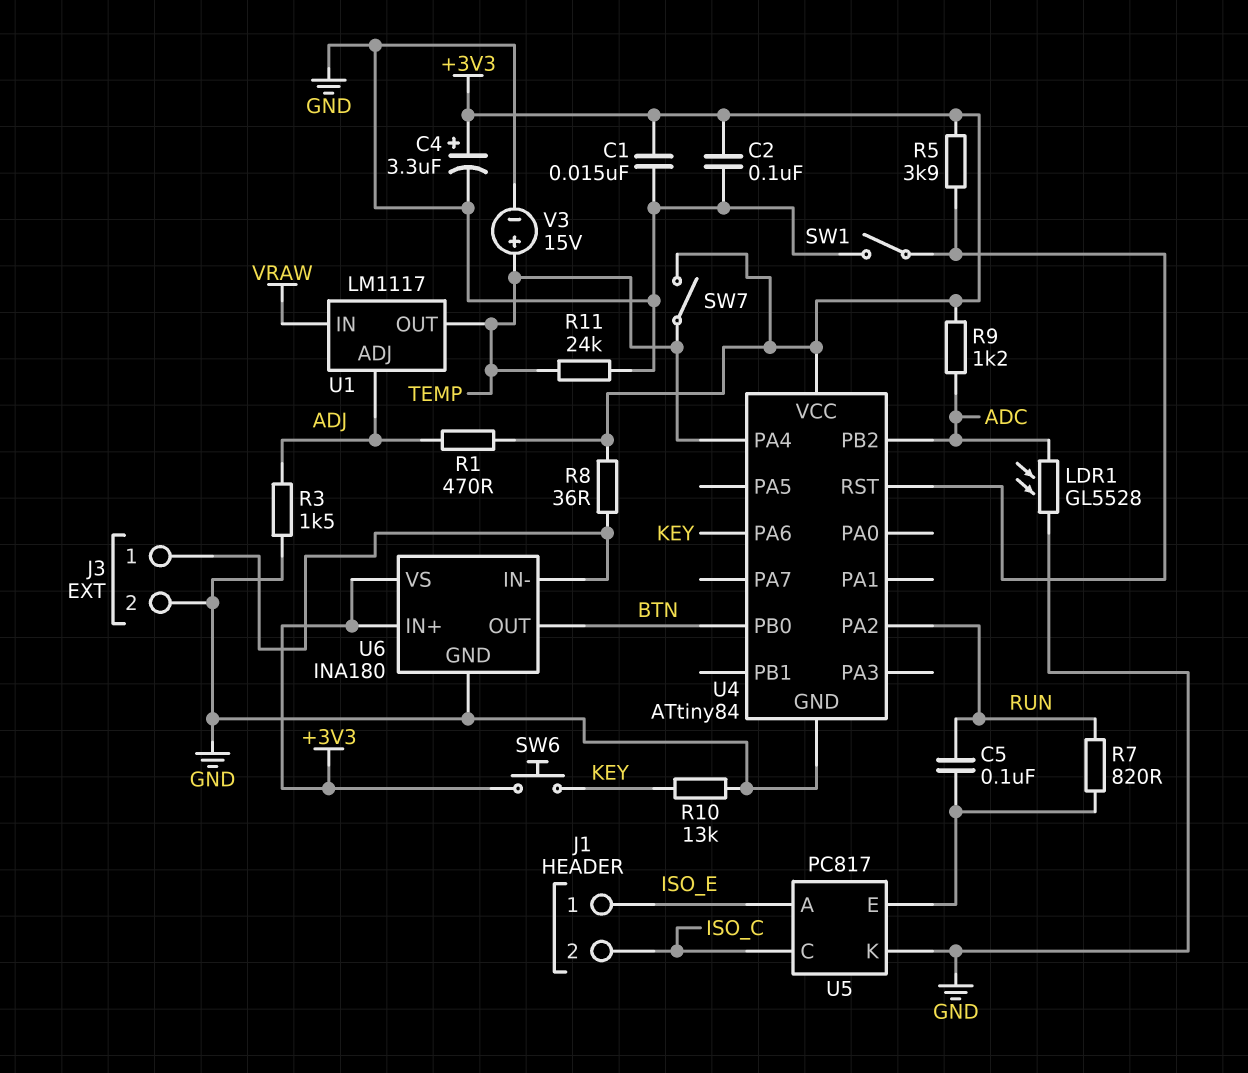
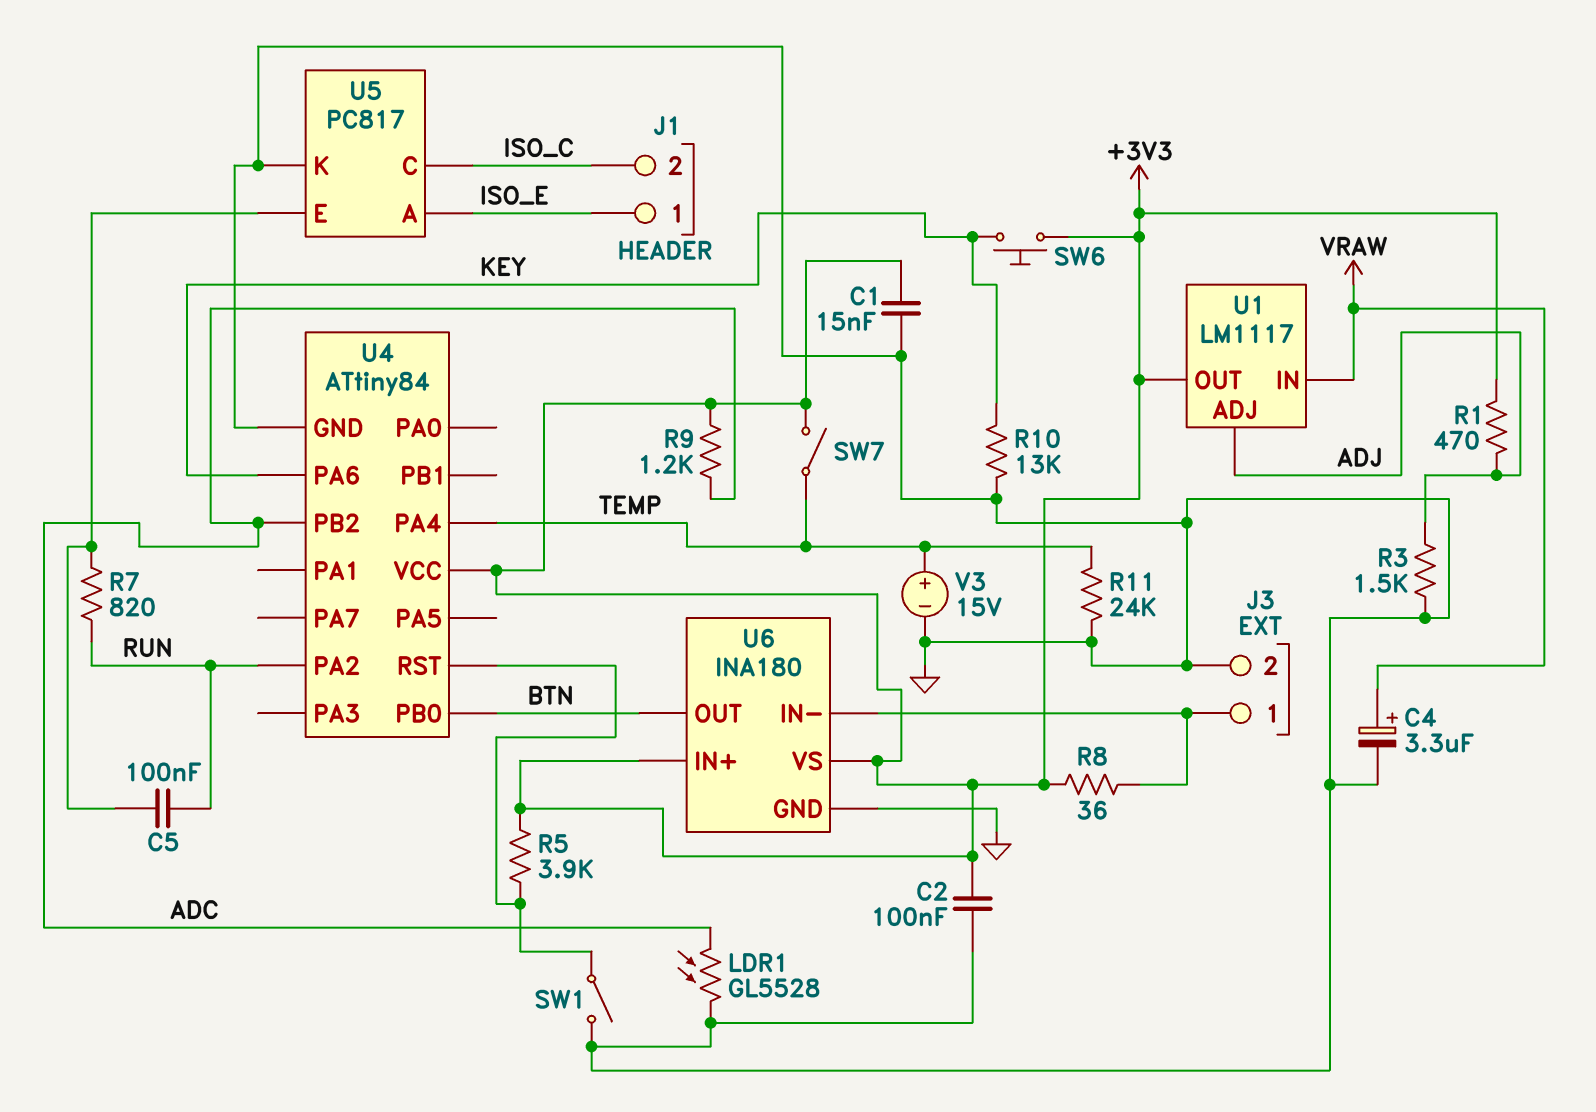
C4: 3.3uF (plus +3V3, minus GND) -> 3.3uF (plus VRAW, minus GND)
U1 pin OUT: TEMP -> +3V3

